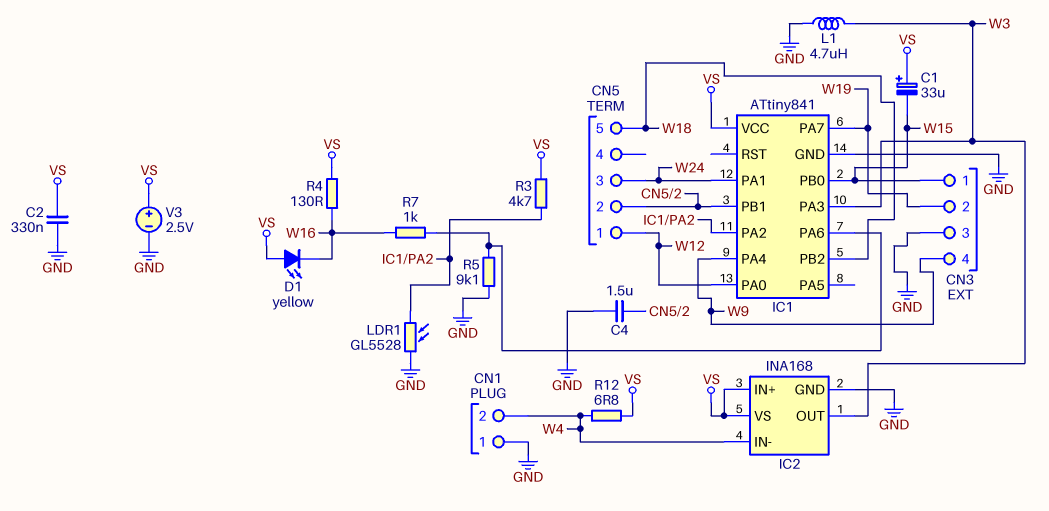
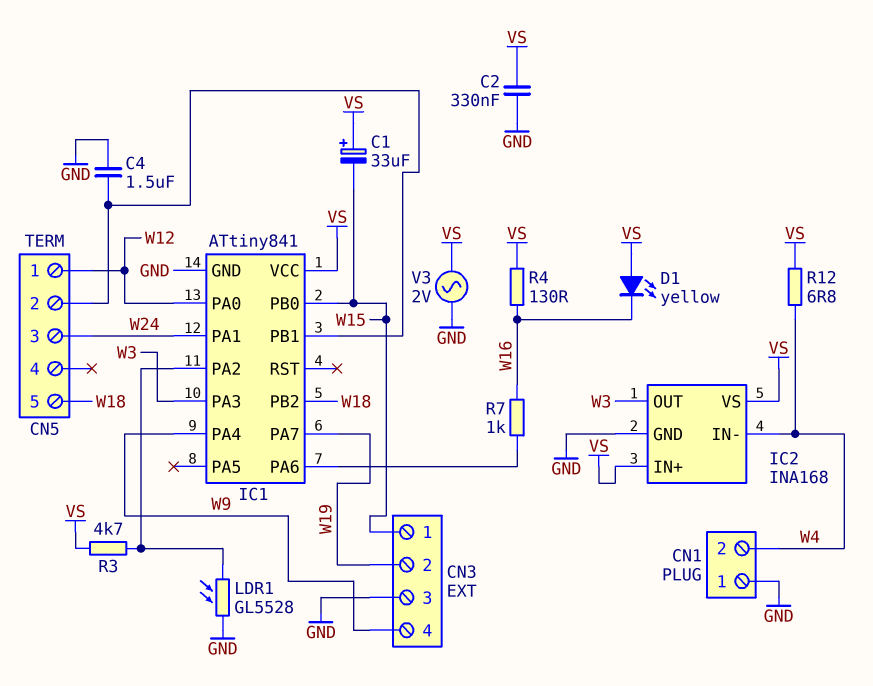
L1: 4.7uH (GND, W3) -> none
R5: 9.1k (GND, IC1/PA6) -> none
V3: 2.5V (plus VS, minus GND) -> AC 2V (GND, VS)

